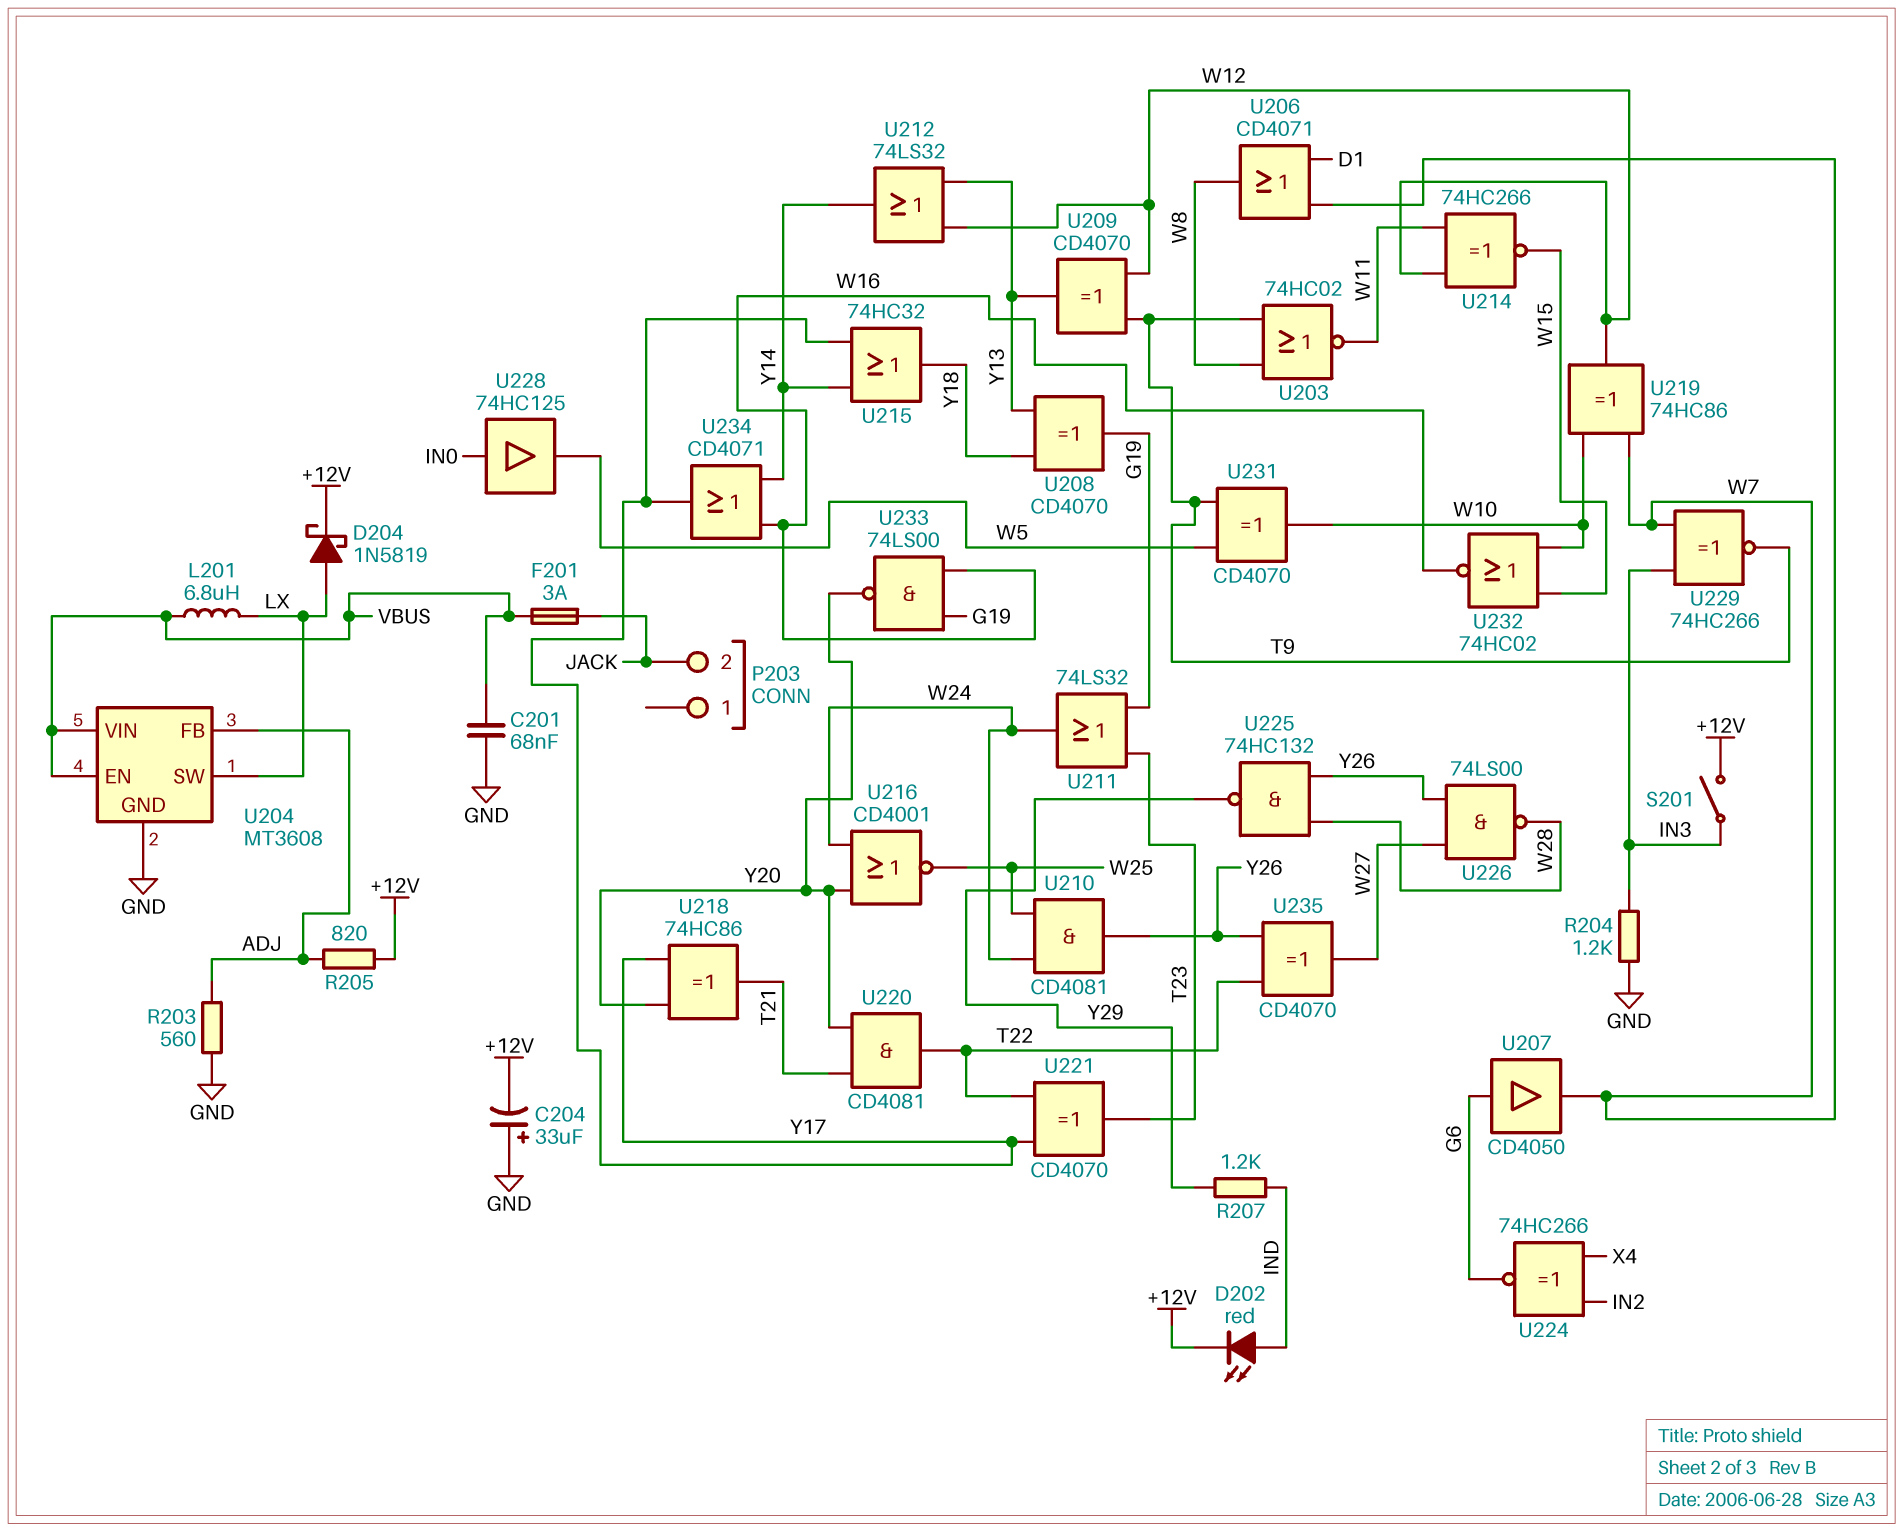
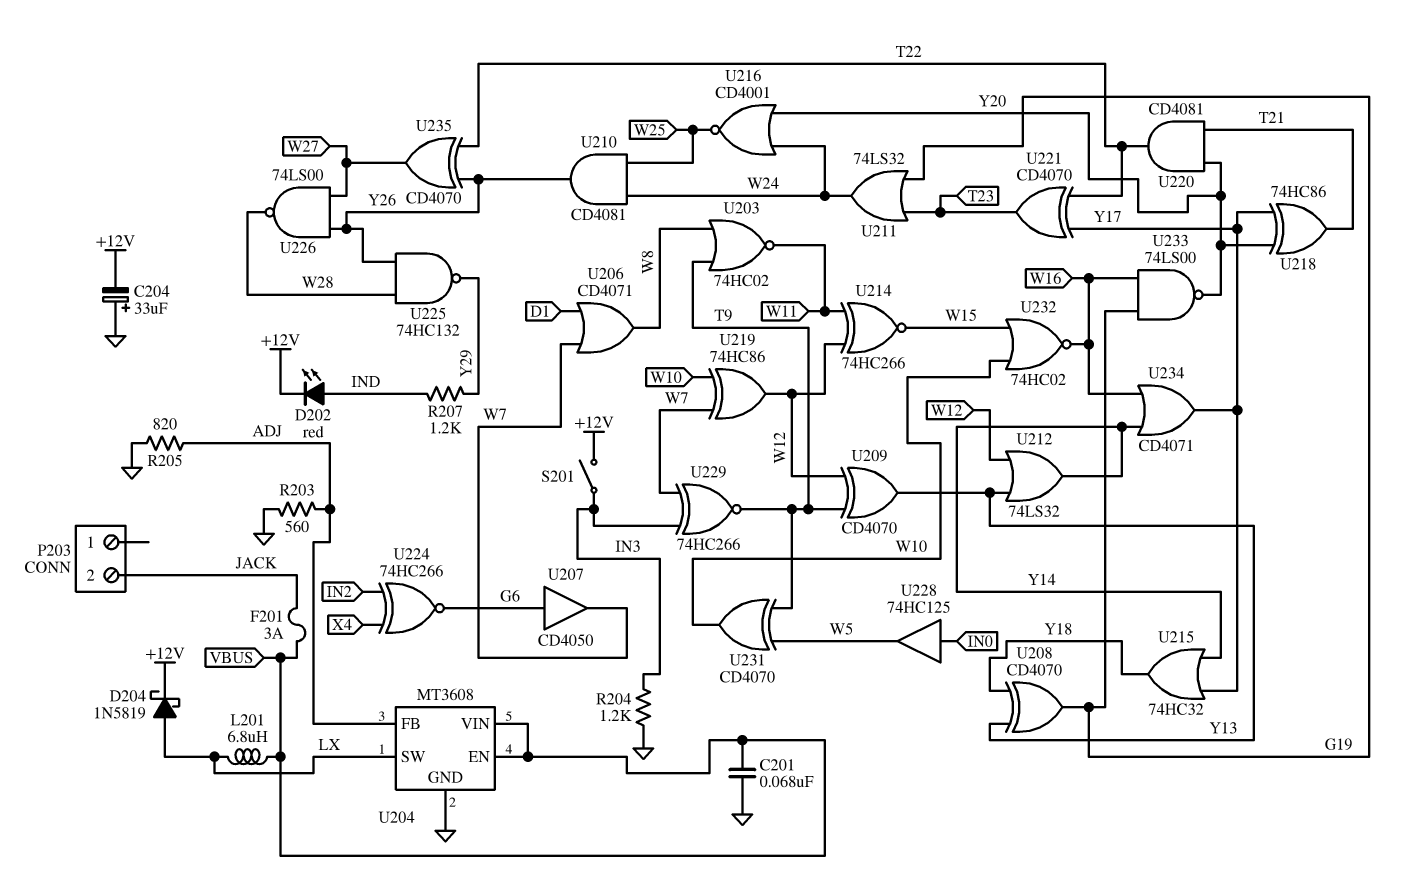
R205: 820 (+12V, ADJ) -> 820 (ADJ, GND)

